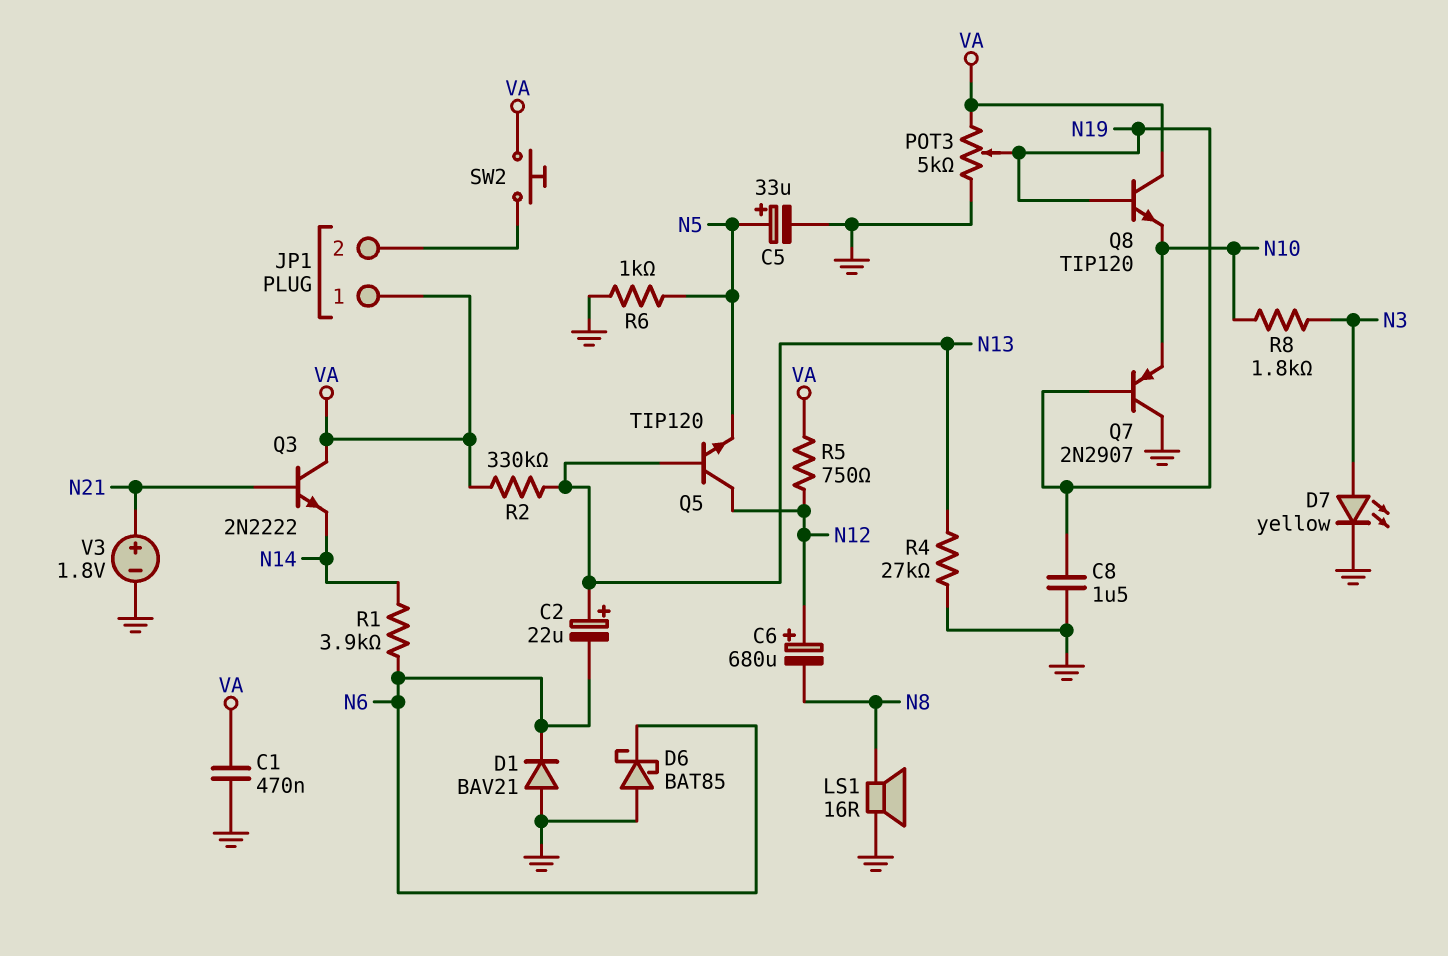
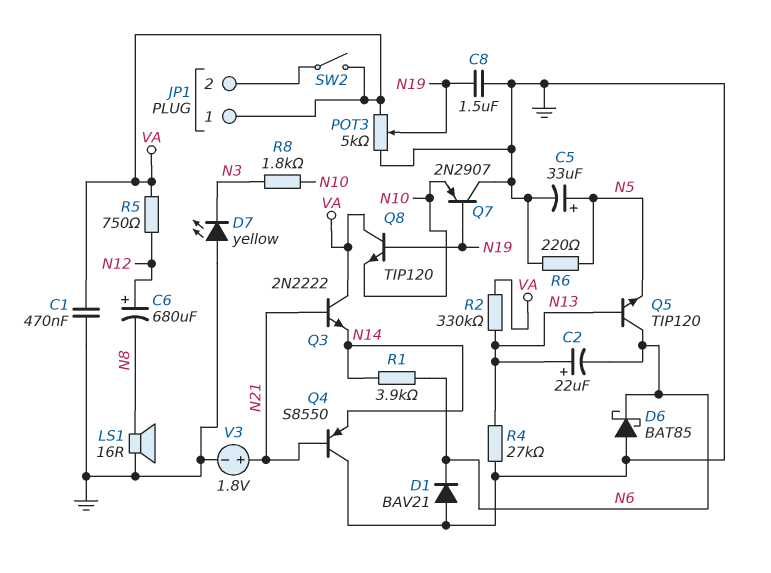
D7: LED yellow (A N3, K GND) -> LED yellow (A GND, K N3)
Q4: none -> PNP S8550 (B N21, C GND, E N14)
Q5: NPN TIP120 (B N13, C N12, E N5) -> NPN TIP120 (B N13, C N6, E N5)
R6: 1k (GND, N5) -> 220 (GND, N5)
SW2: button (JP1/2, VA) -> switch (JP1/2, VA)

